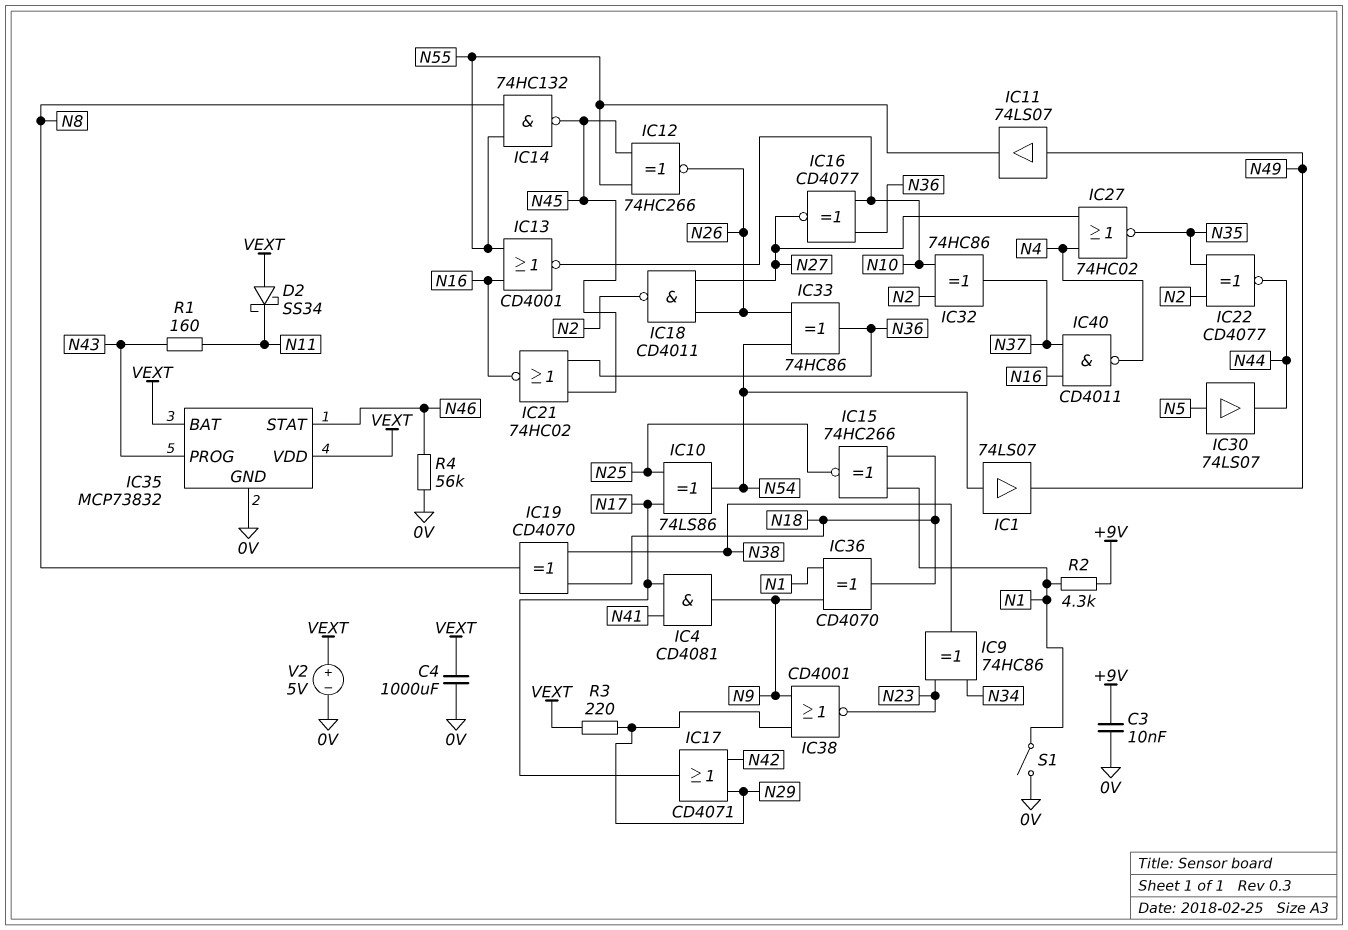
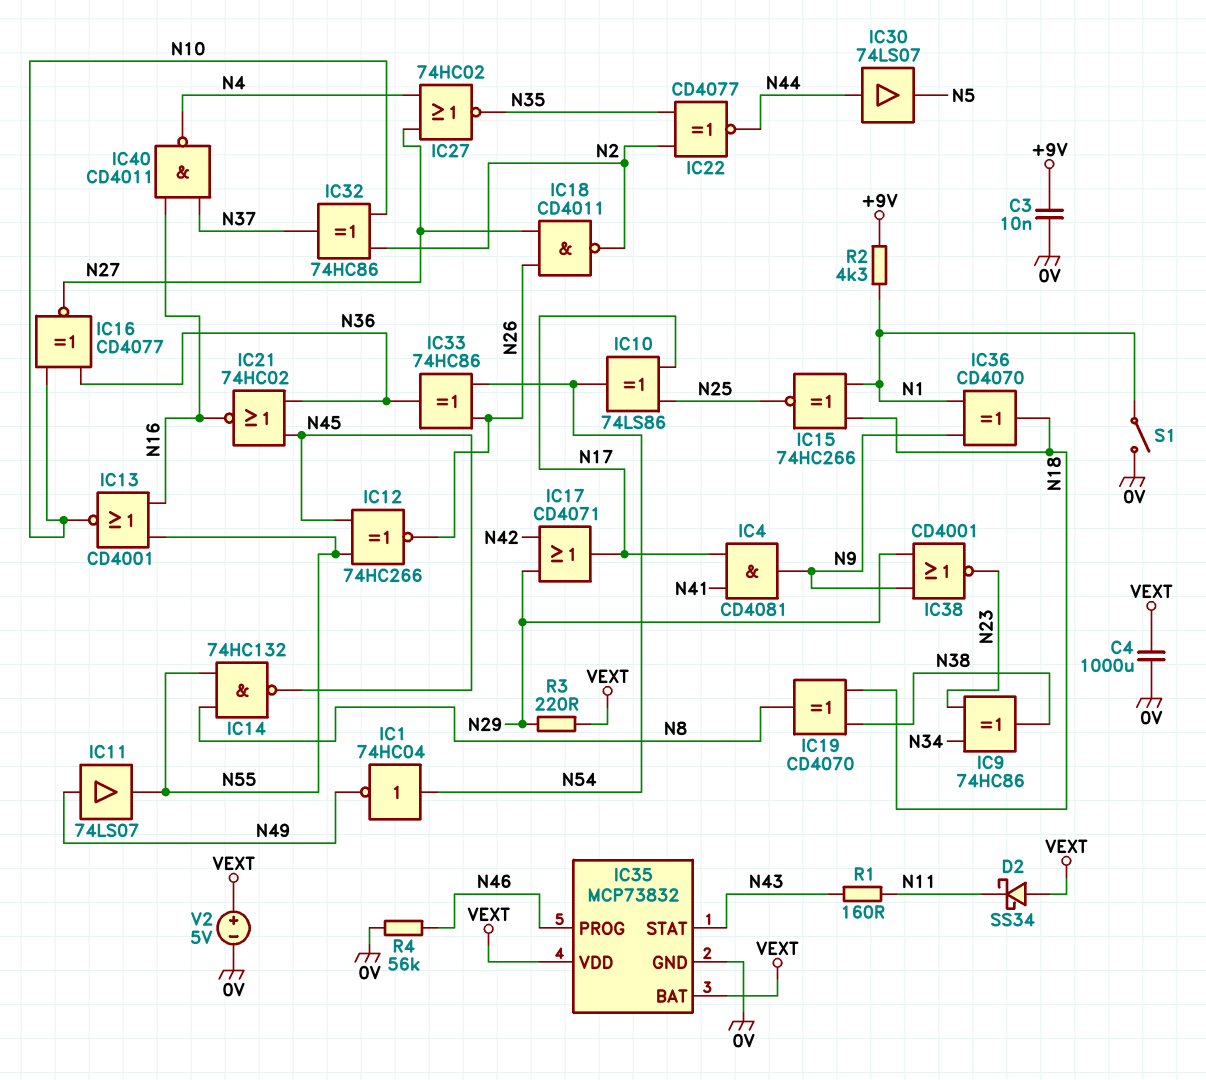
IC1: buffer 74LS07 (in N54, out N49) -> NOT 74HC04 (in N54, out N49)
IC30: buffer 74LS07 (in N5, out N44) -> buffer 74LS07 (in N44, out N5)
IC35 pin PROG: N43 -> N46
IC35 pin STAT: N46 -> N43

